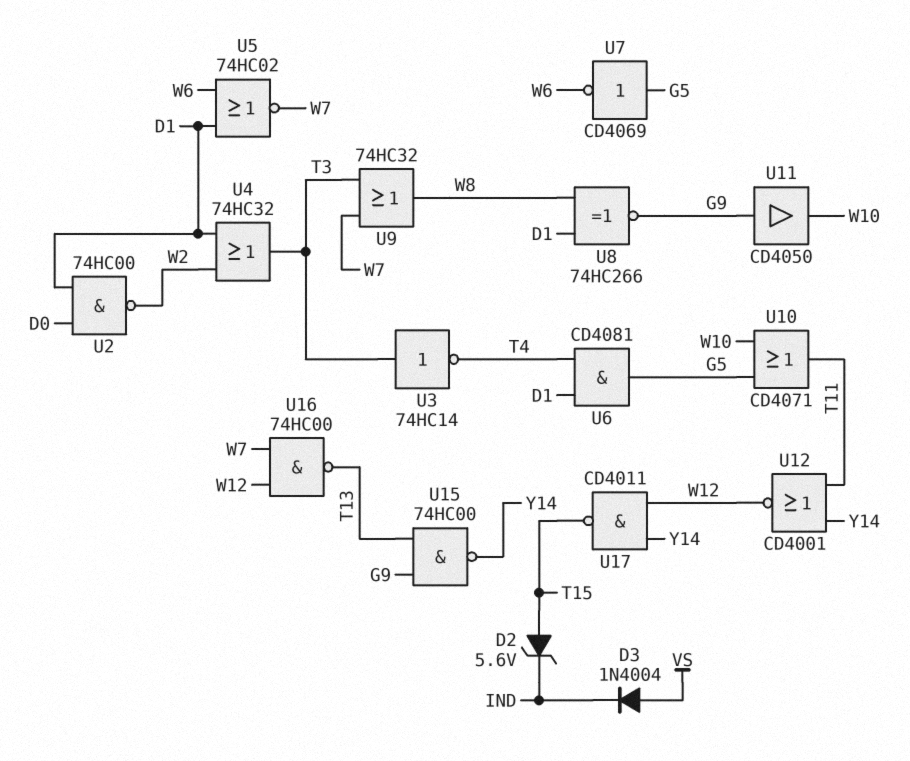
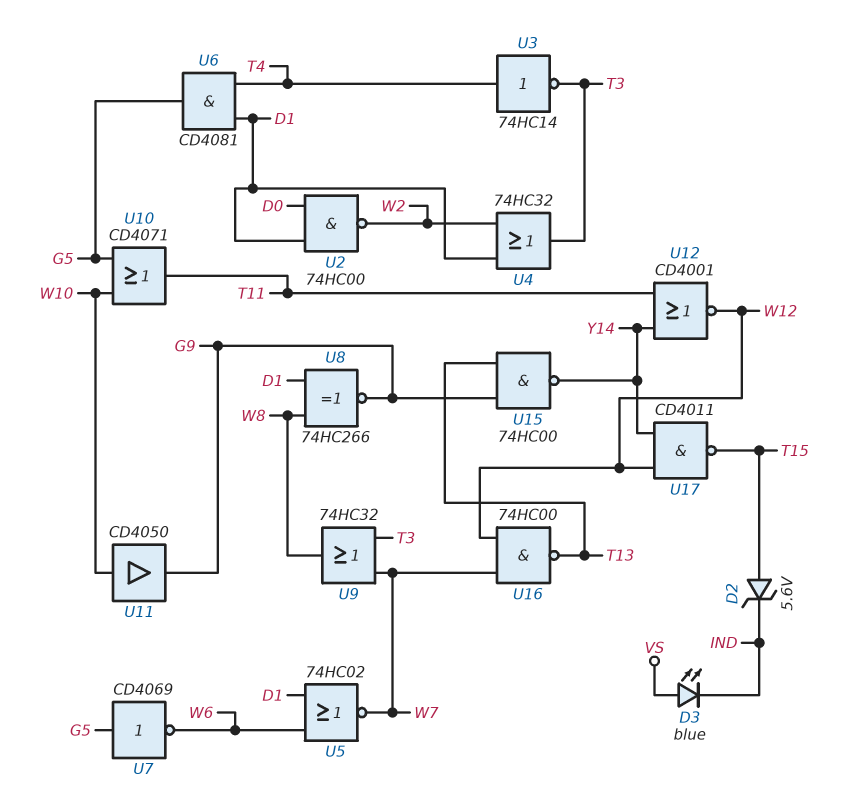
D3: diode 1N4004 (A VS, K IND) -> LED blue (A VS, K IND)
U3: NOT 74HC14 (in T3, out T4) -> NOT 74HC14 (in T4, out T3)
U11: buffer CD4050 (in G9, out W10) -> buffer CD4050 (in W10, out G9)

